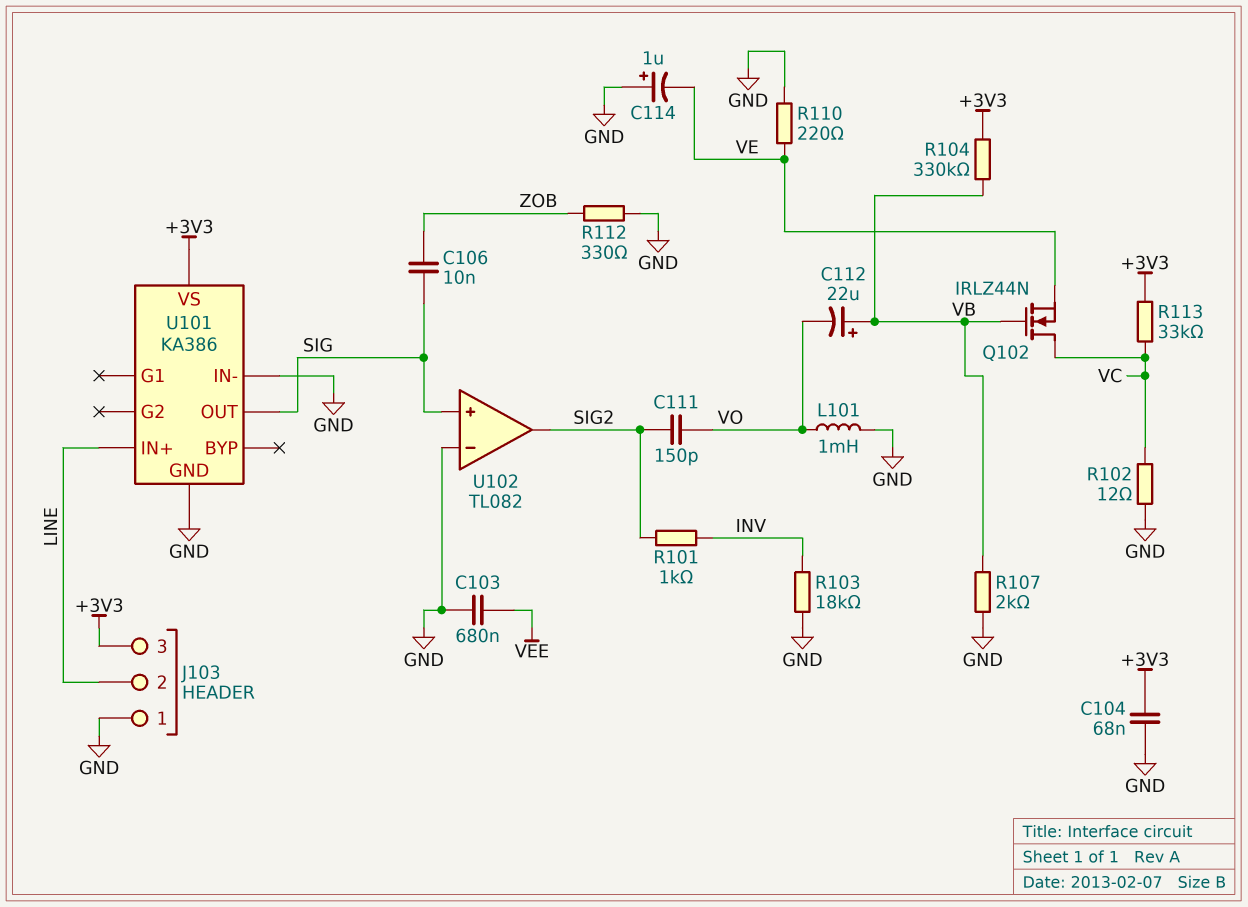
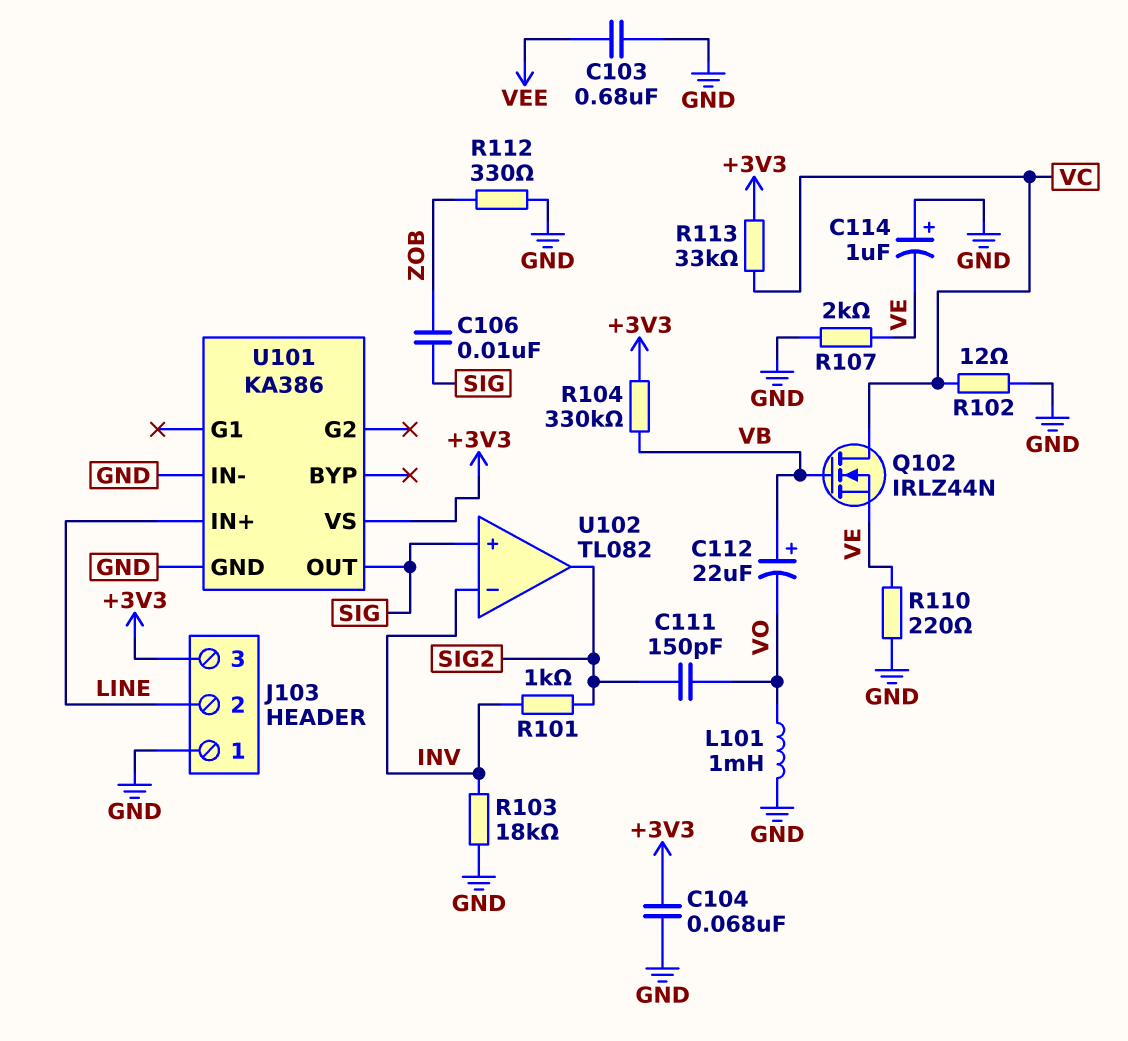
R107: 2k (GND, VB) -> 2k (GND, VE)
U102 pin in-: GND -> INV

